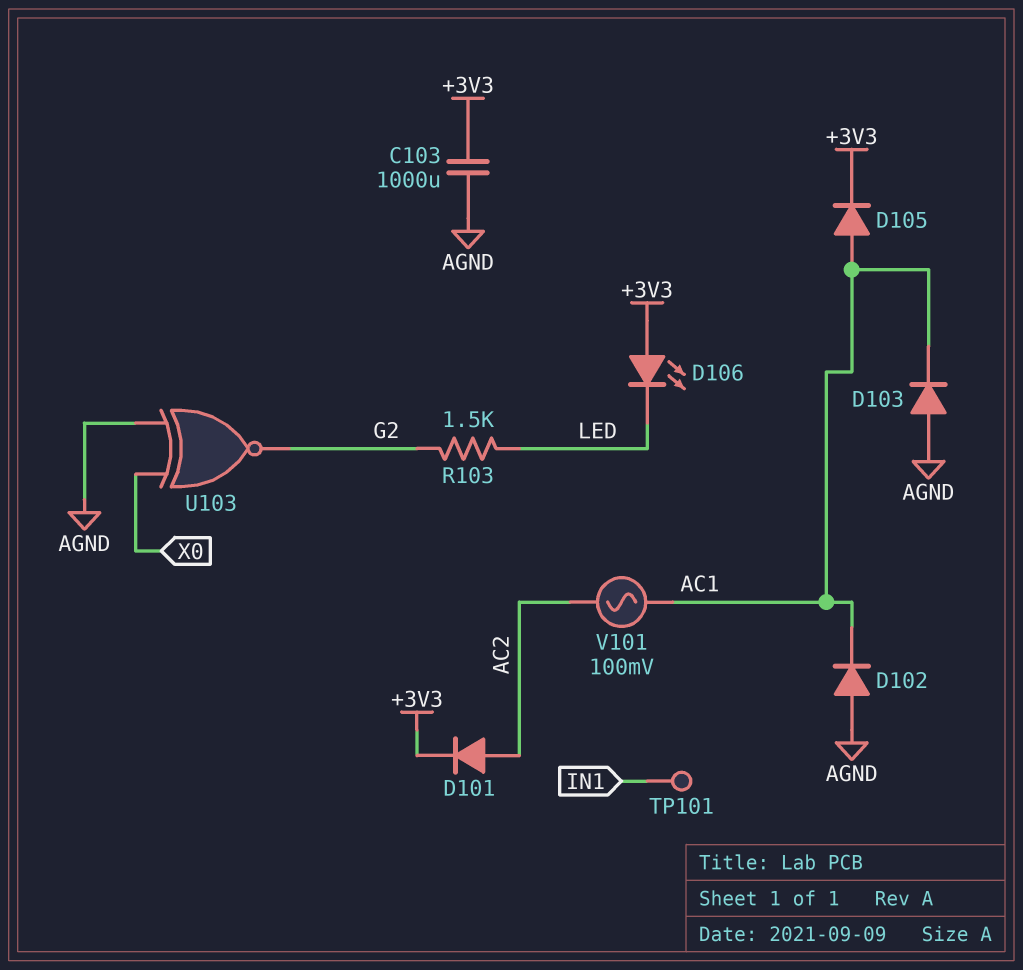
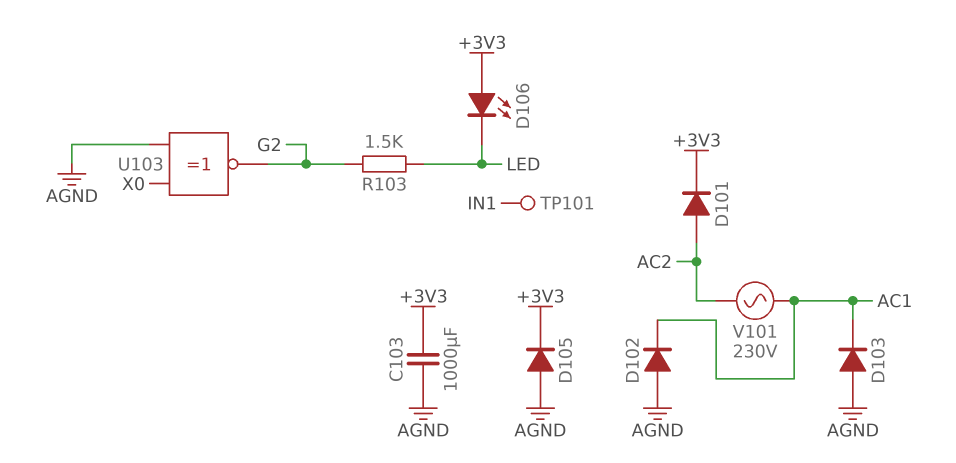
D105: diode (A AC1, K +3V3) -> diode (A AGND, K +3V3)
V101: AC 100mV (AC1, AC2) -> AC 230V (AC1, AC2)

